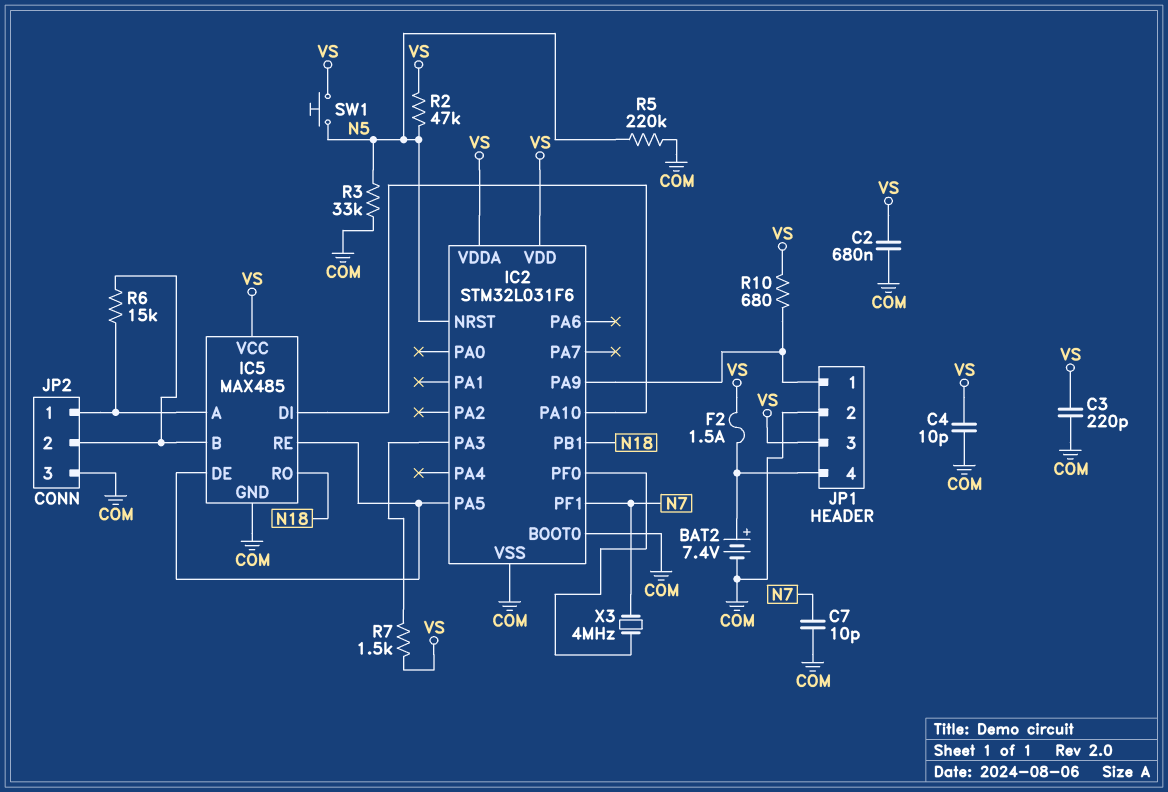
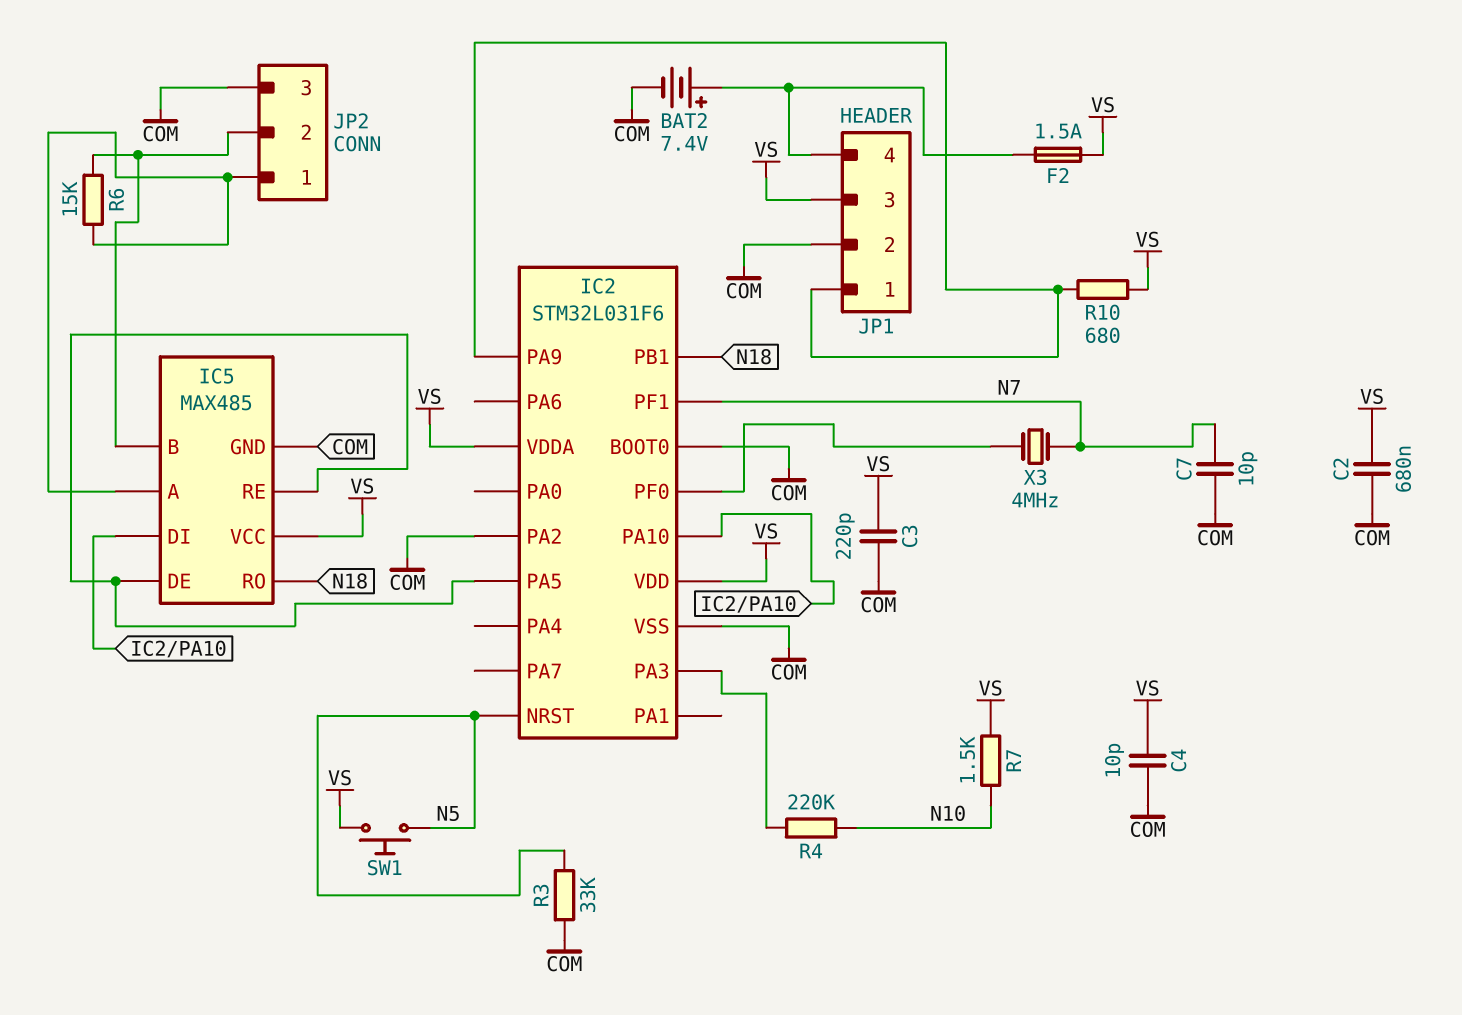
IC2 pin PA2: none -> COM
R2: 47k (N5, VS) -> none
R4: none -> 220k (IC2/PA3, N10)
R5: 220k (COM, N5) -> none
R7: 1.5k (IC2/PA3, VS) -> 1.5k (N10, VS)

